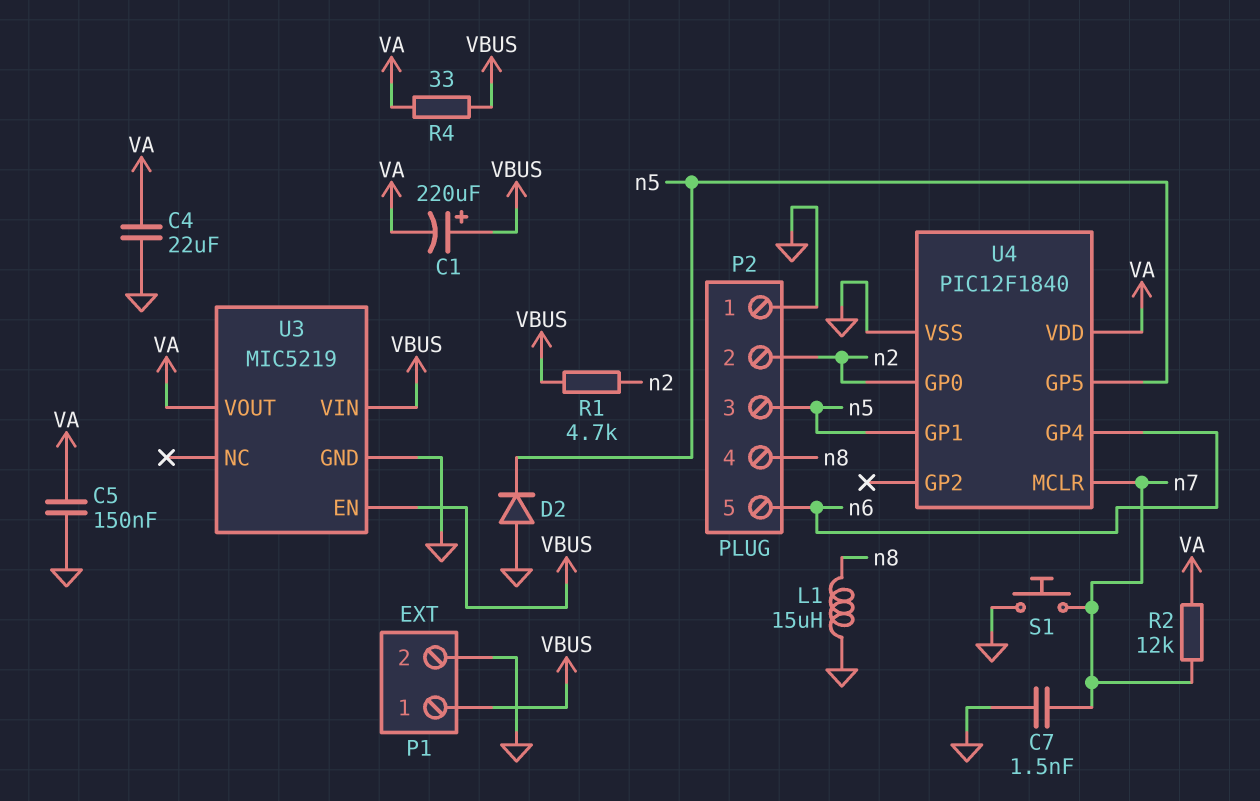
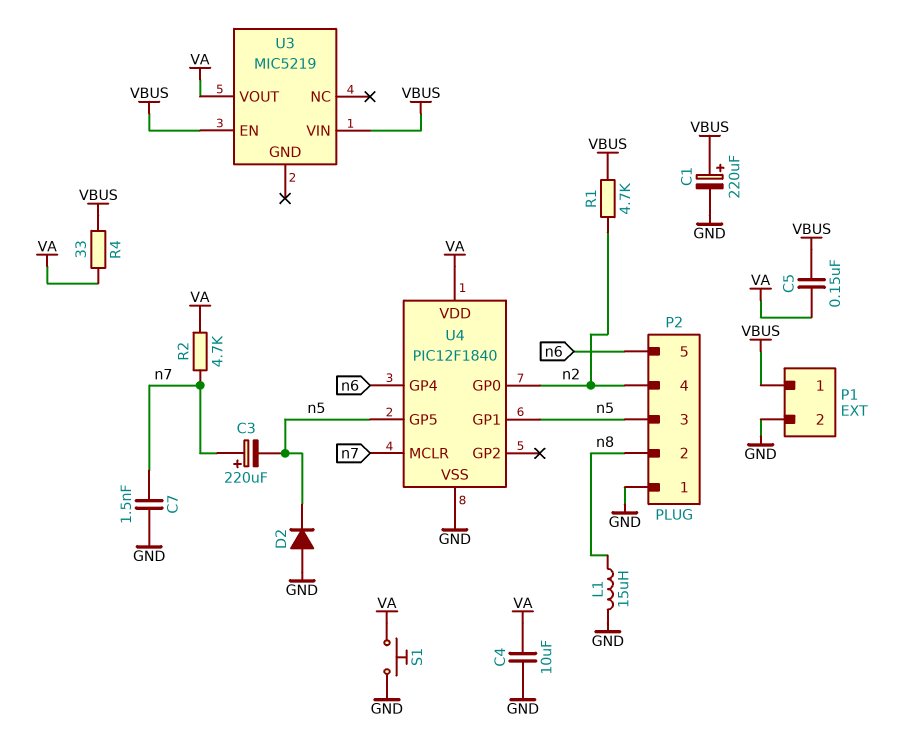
C1: 220uF (plus VBUS, minus VA) -> 220uF (plus VBUS, minus GND)
C3: none -> 220uF (plus n7, minus n5)
C4: 22uF (GND, VA) -> 10uF (GND, VA)
C5: 150nF (GND, VA) -> 150nF (VA, VBUS)
P2 pin 2: n2 -> n8
P2 pin 4: n8 -> n2
R2: 12k (VA, n7) -> 4.7k (VA, n7)
S1: button (GND, n7) -> button (GND, VA)
U3 pin GND: GND -> none

